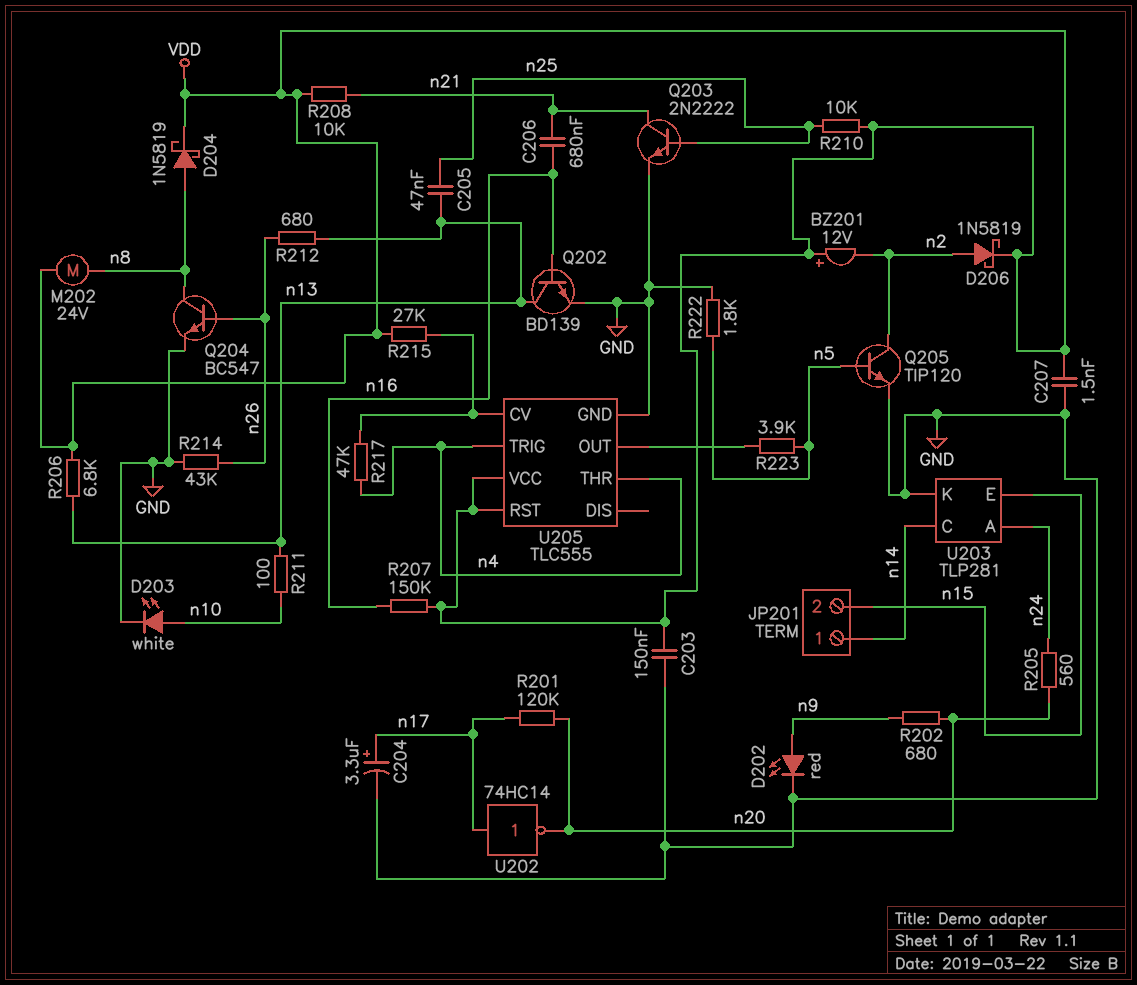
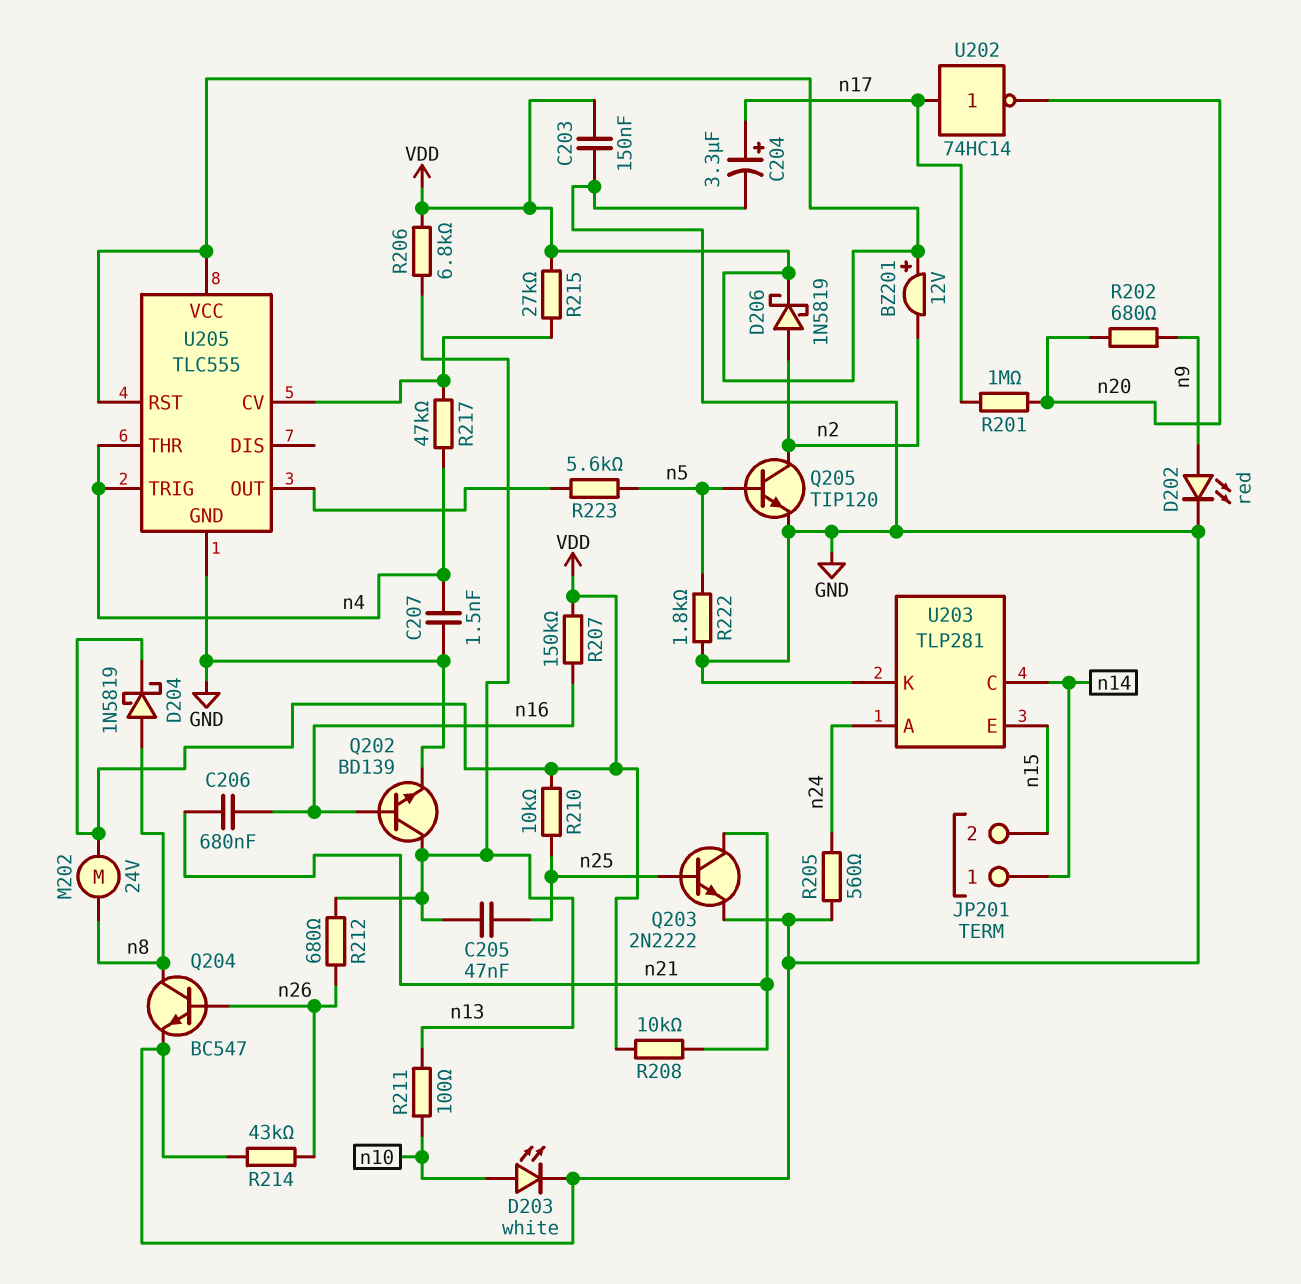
C207: 1.5nF (GND, VDD) -> 1.5nF (GND, n4)
R201: 120k (n17, n20) -> 1M (n17, n20)
R205: 560 (n20, n24) -> 560 (GND, n24)
R223: 3.9k (U205/OUT, n5) -> 5.6k (U205/OUT, n5)

